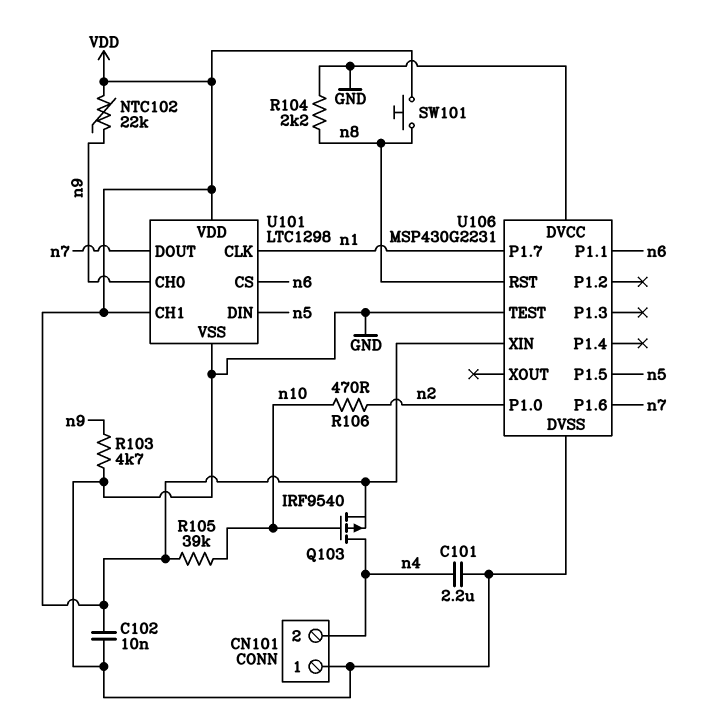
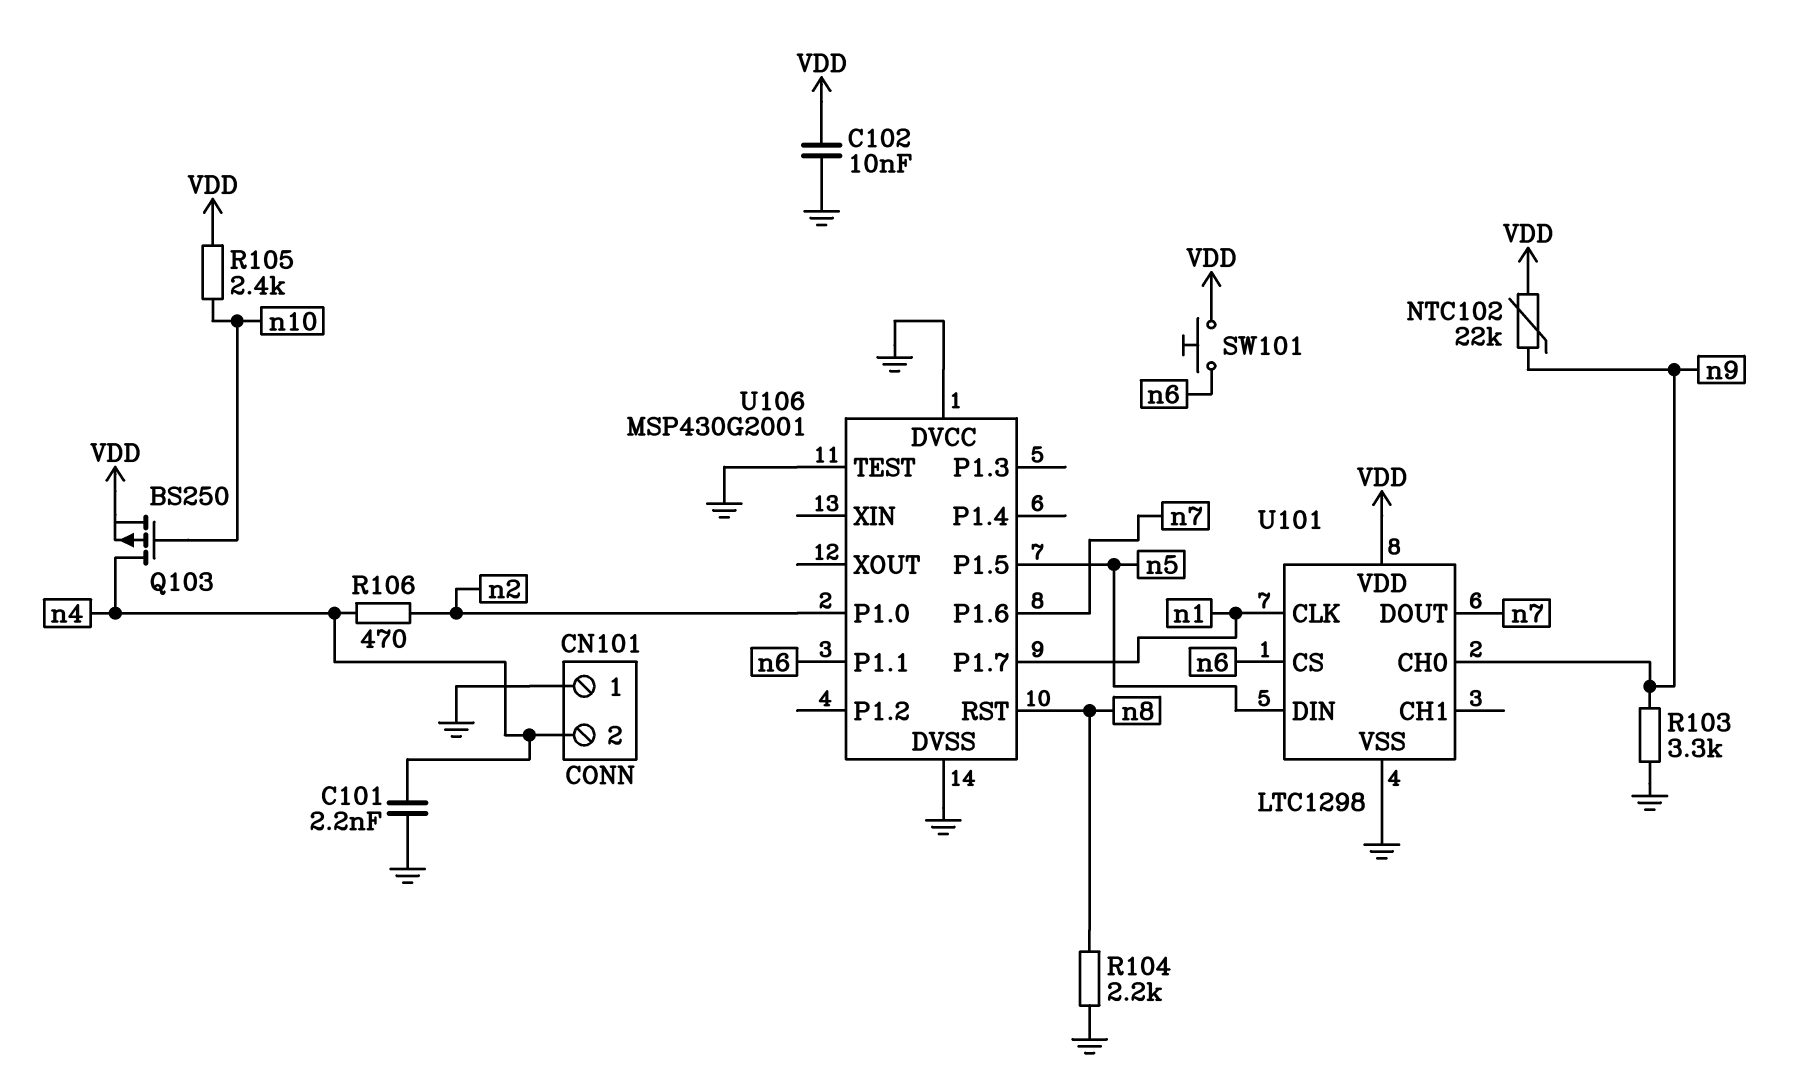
C101: 2.2uF (GND, n4) -> 2.2nF (GND, n4)
Q103: PMOS IRF9540 (G n10, D n4, S VDD) -> PMOS BS250 (G n10, D n4, S VDD)
R103: 4.7k (GND, n9) -> 3.3k (GND, n9)
R105: 39k (VDD, n10) -> 2.4k (VDD, n10)
R106: 470 (n2, n10) -> 470 (n2, n4)
SW101: button (VDD, n8) -> button (VDD, n6)
U101 pin CH1: VDD -> none
U106: MSP430G2231 -> MSP430G2001
U106 pin XIN: VDD -> none

